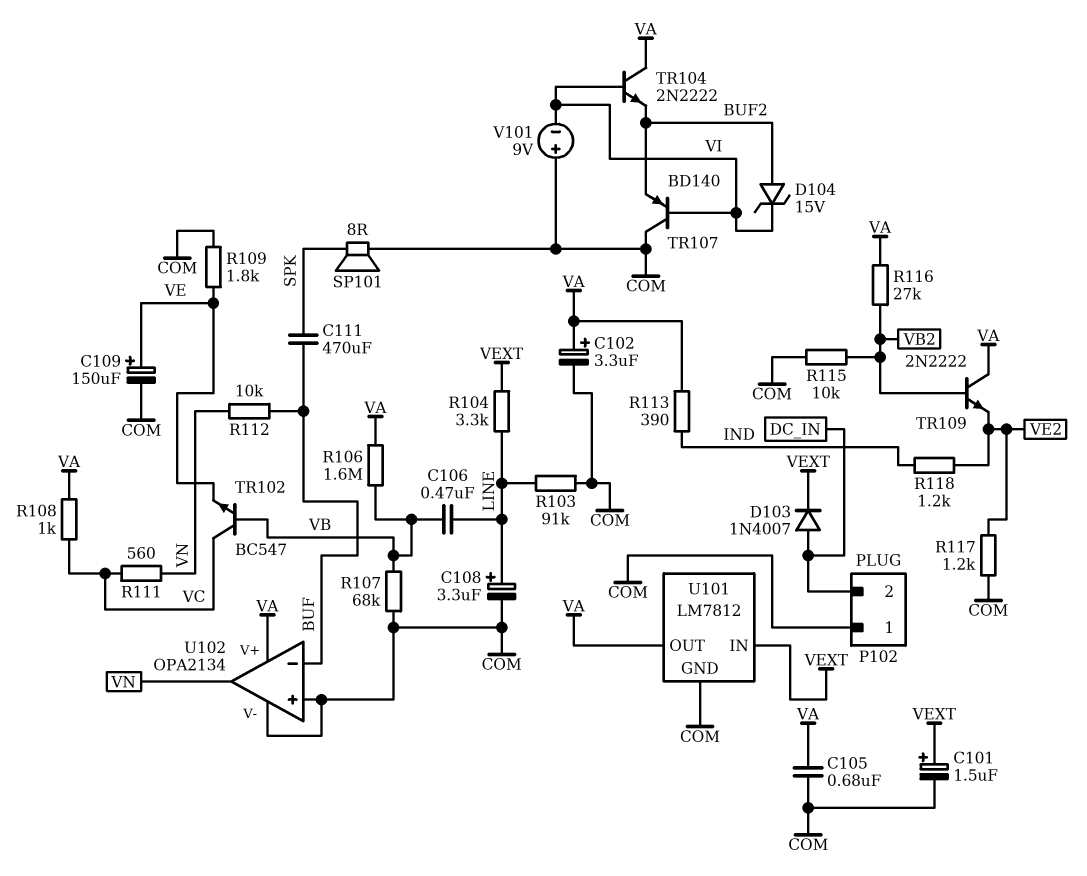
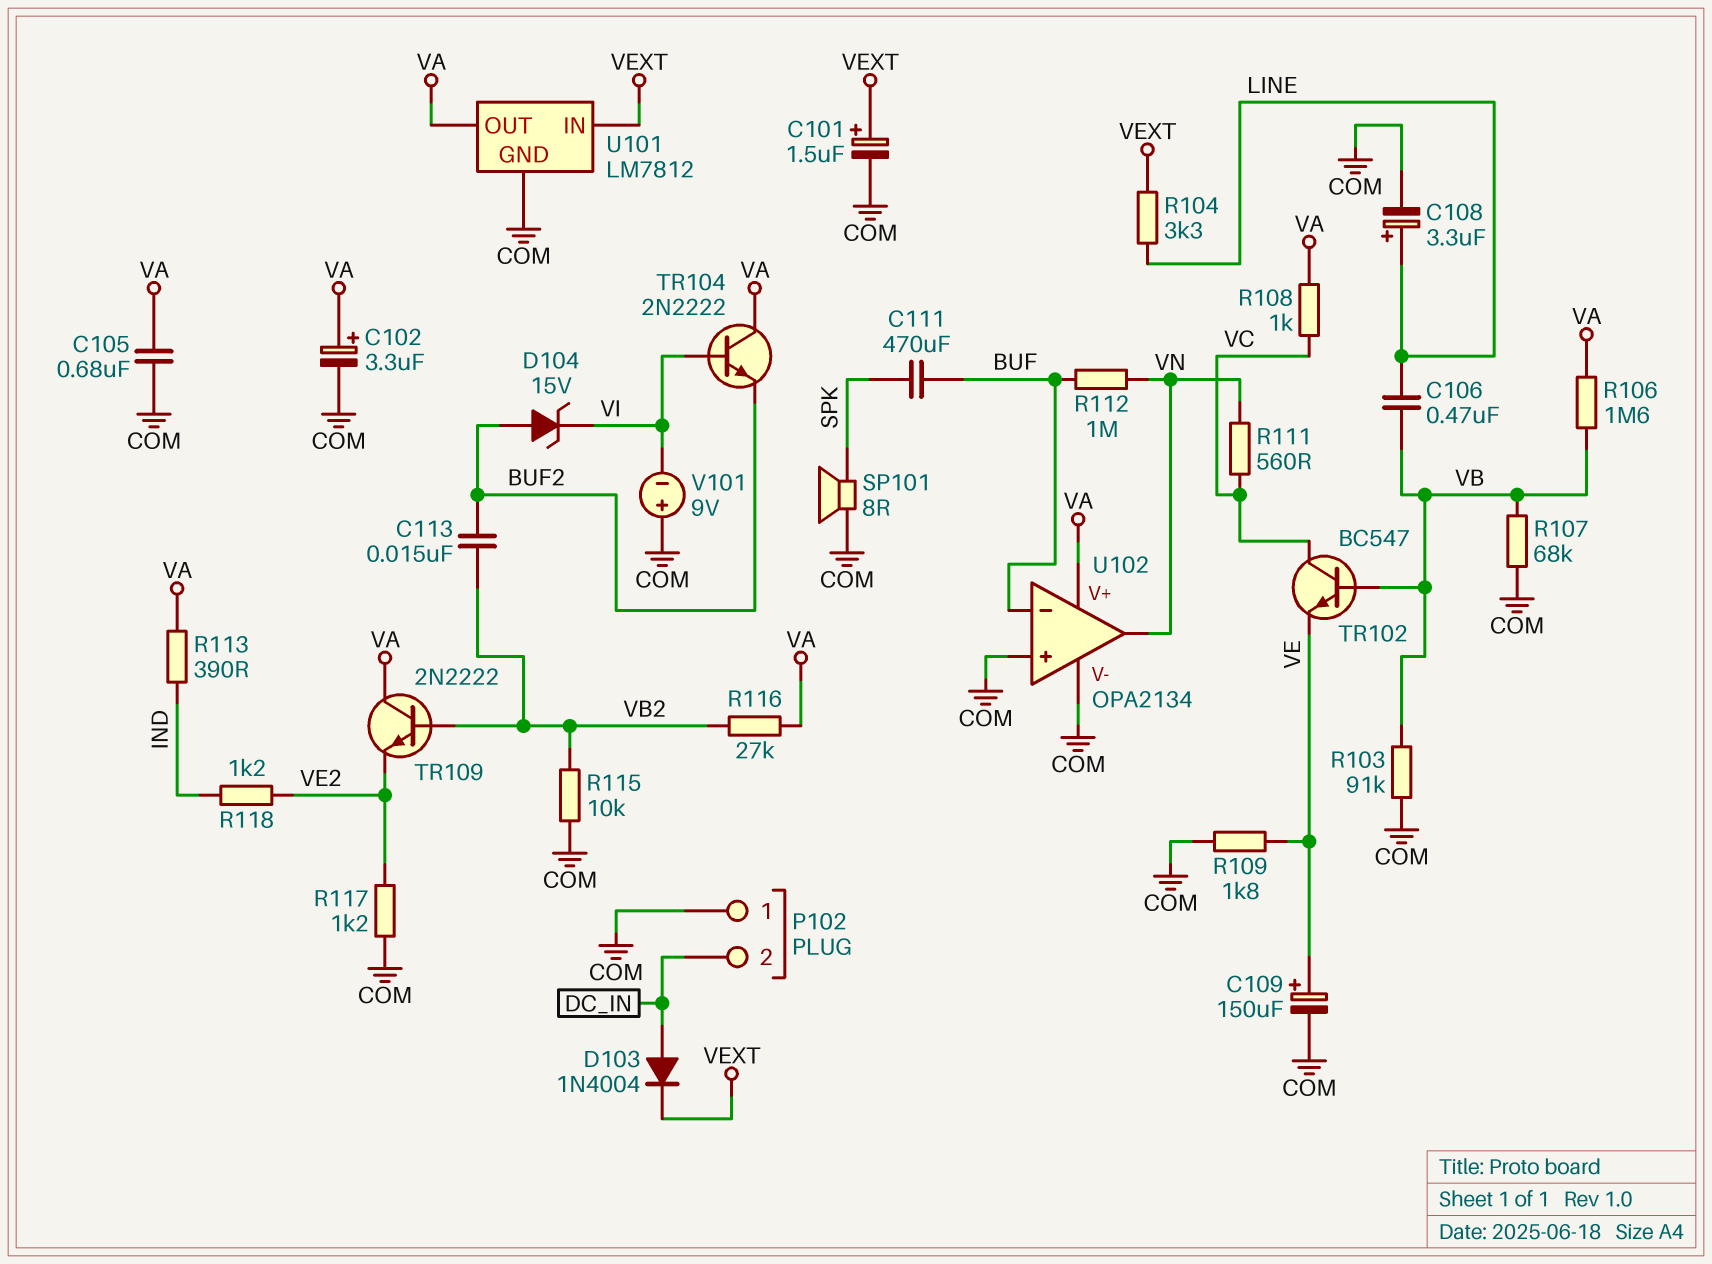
C113: none -> 15nF (BUF2, VB2)
D103: diode 1N4007 (A DC_IN, K VEXT) -> diode 1N4004 (A DC_IN, K VEXT)
R103: 91k (COM, LINE) -> 91k (COM, VB)
R112: 10k (BUF, VN) -> 1M (BUF, VN)
TR107: PNP BD140 (B VI, C COM, E BUF2) -> none

